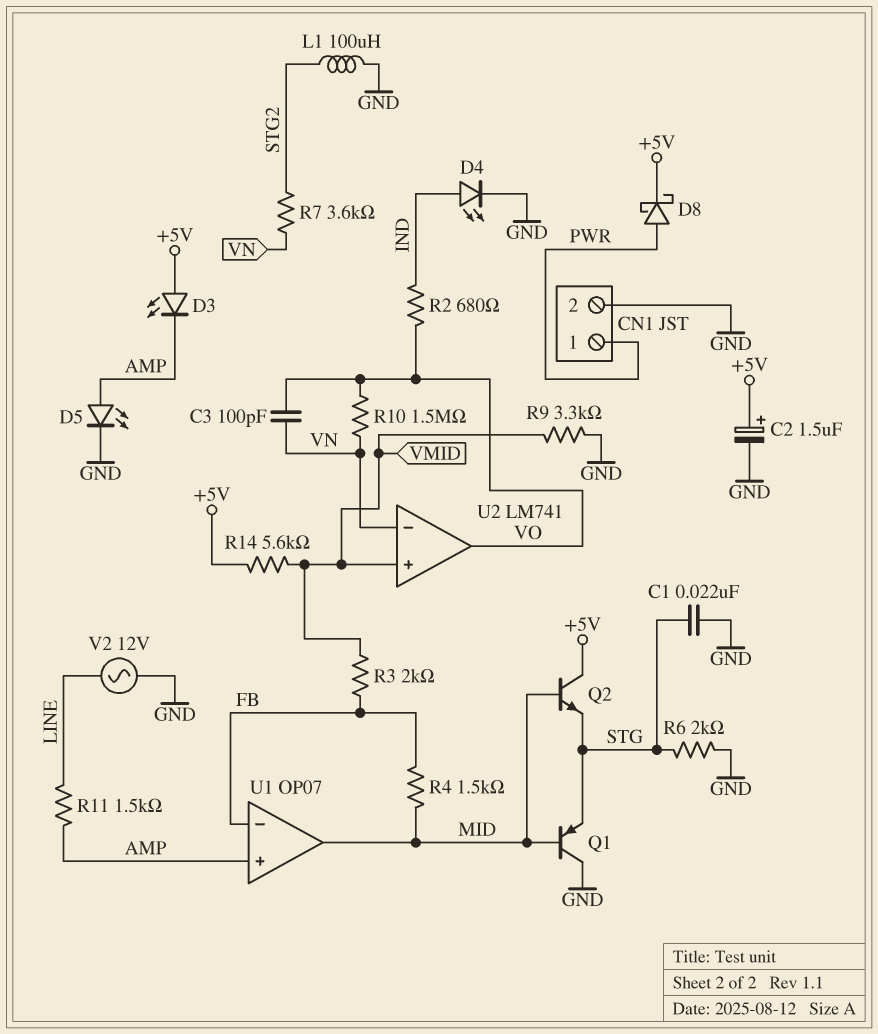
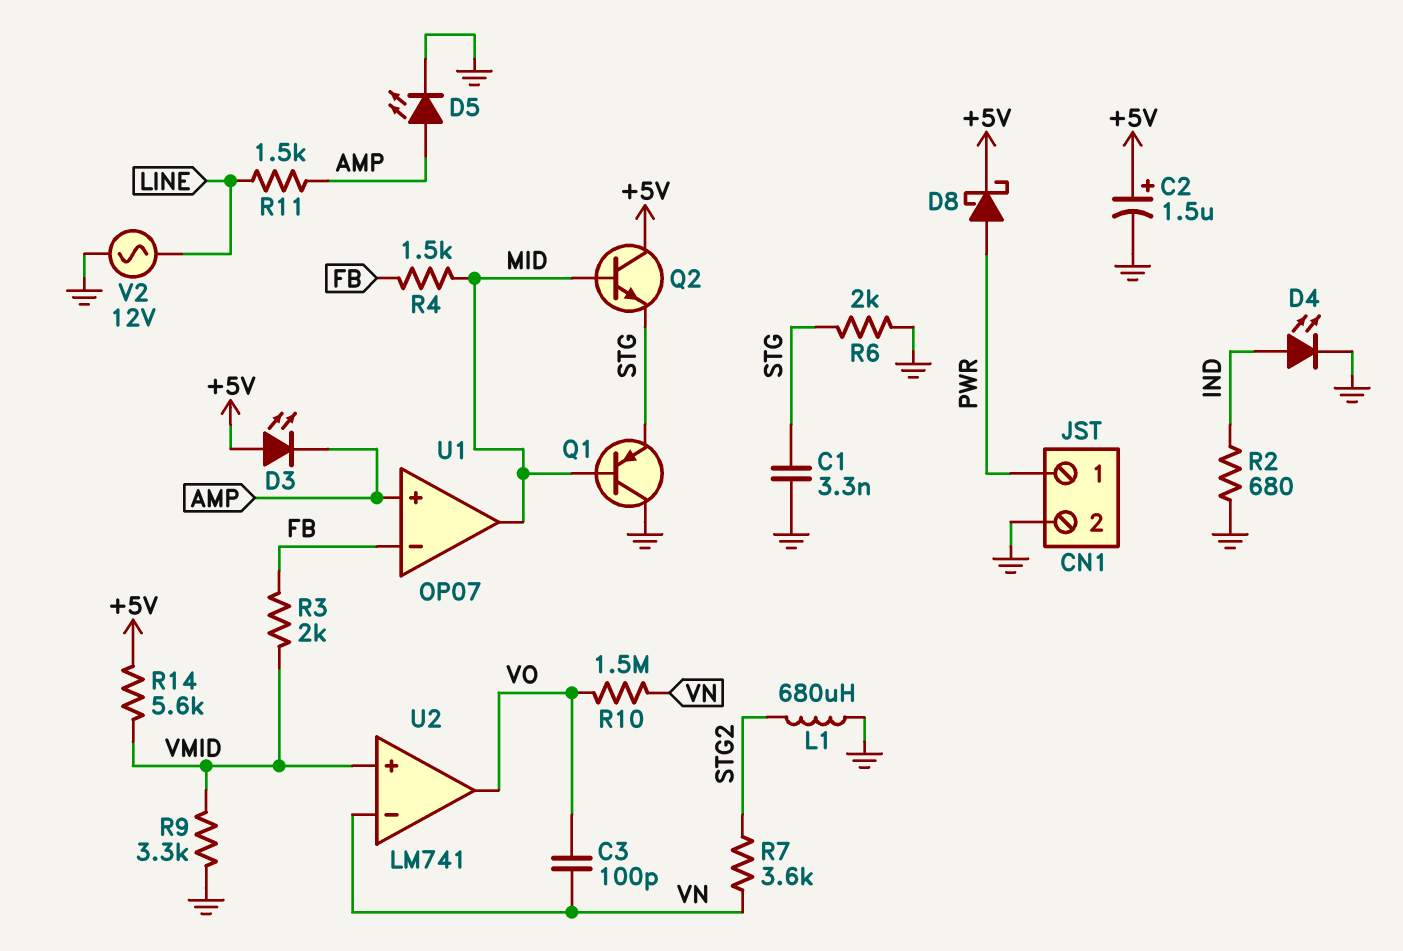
C1: 22nF (GND, STG) -> 3.3nF (GND, STG)
L1: 100uH (GND, STG2) -> 680uH (GND, STG2)
R2: 680 (IND, VO) -> 680 (GND, IND)

